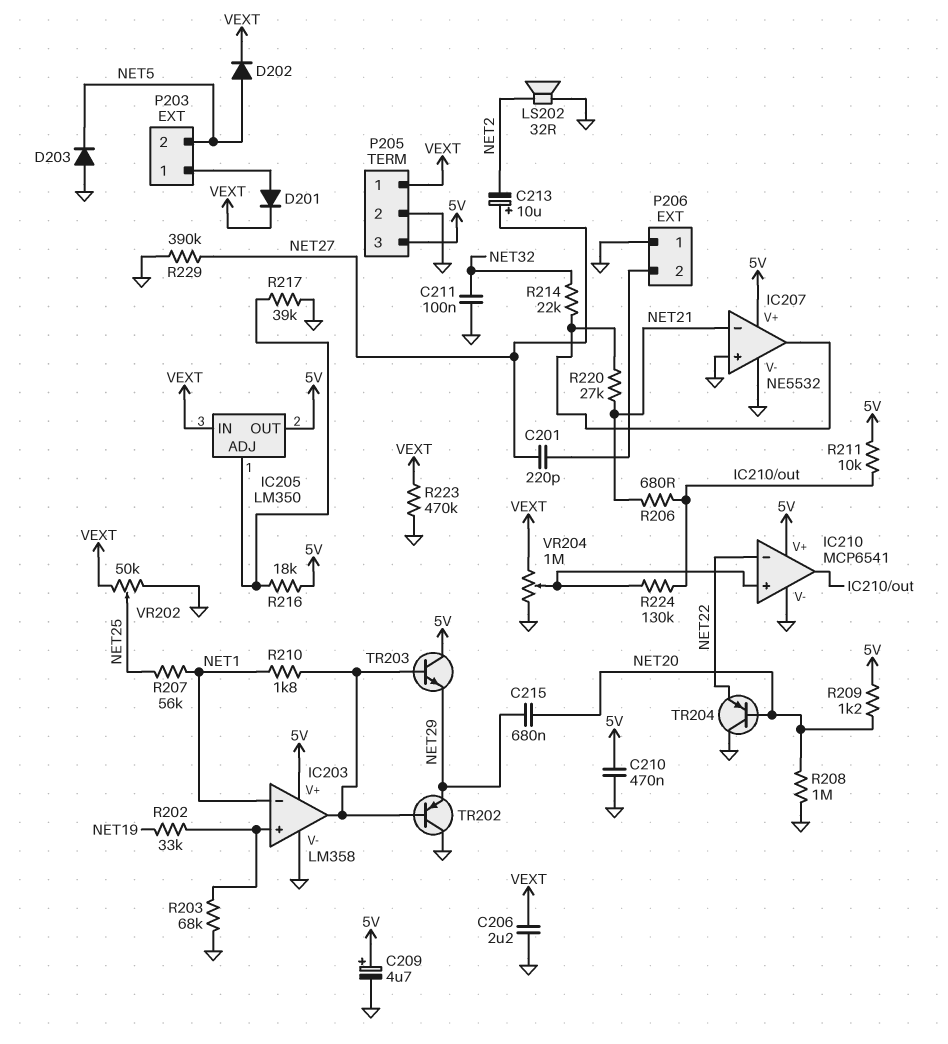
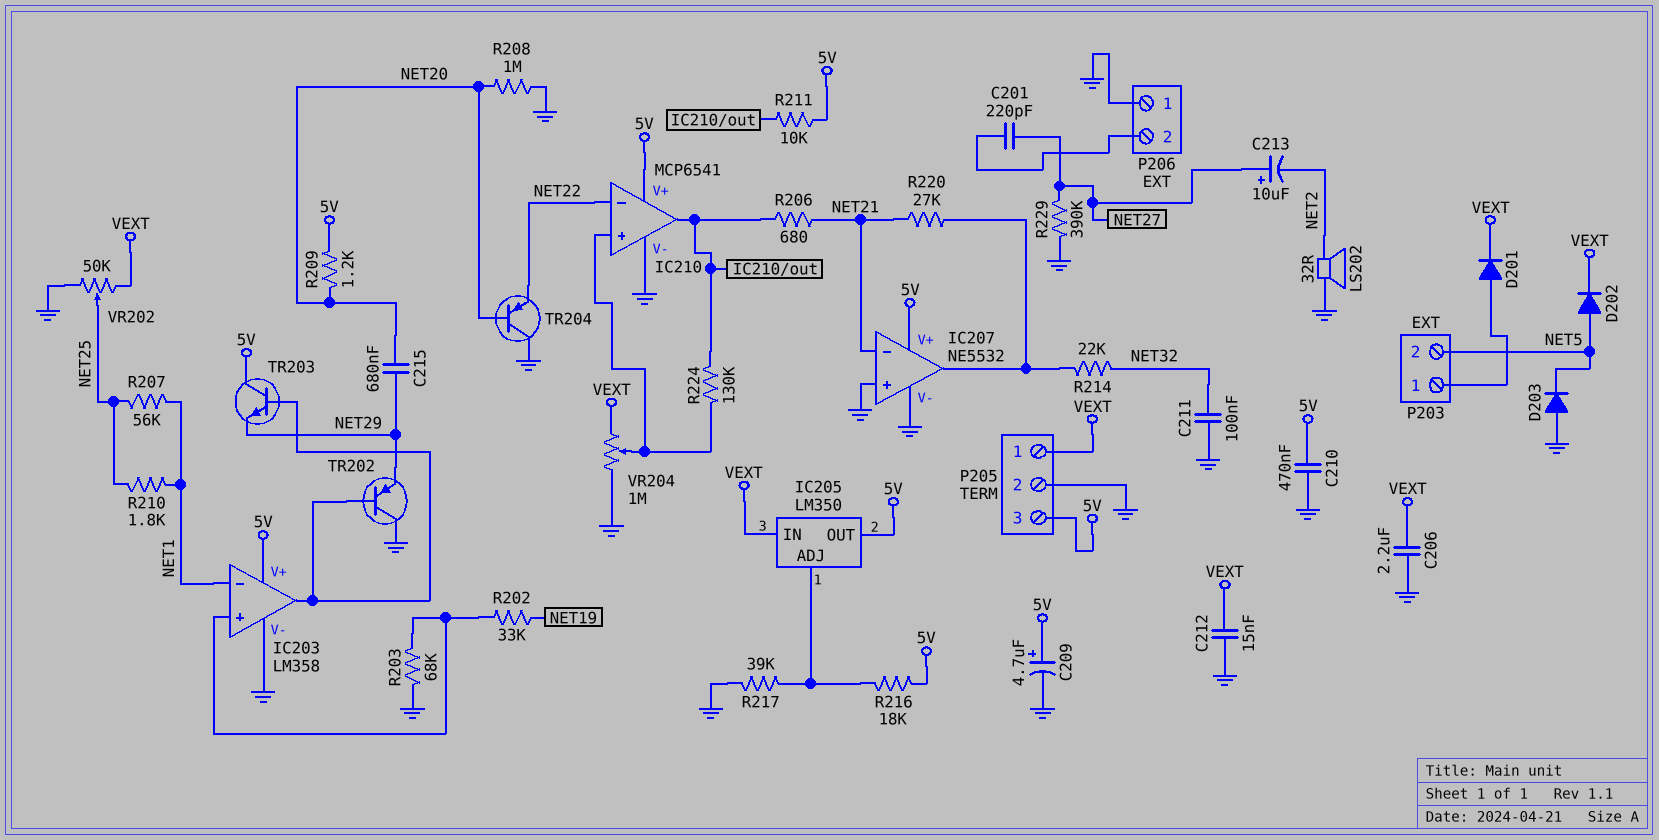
C212: none -> 15nF (GND, VEXT)
R210: 1.8k (IC203/out, NET1) -> 1.8k (NET1, NET25)
R223: 470k (GND, VEXT) -> none

